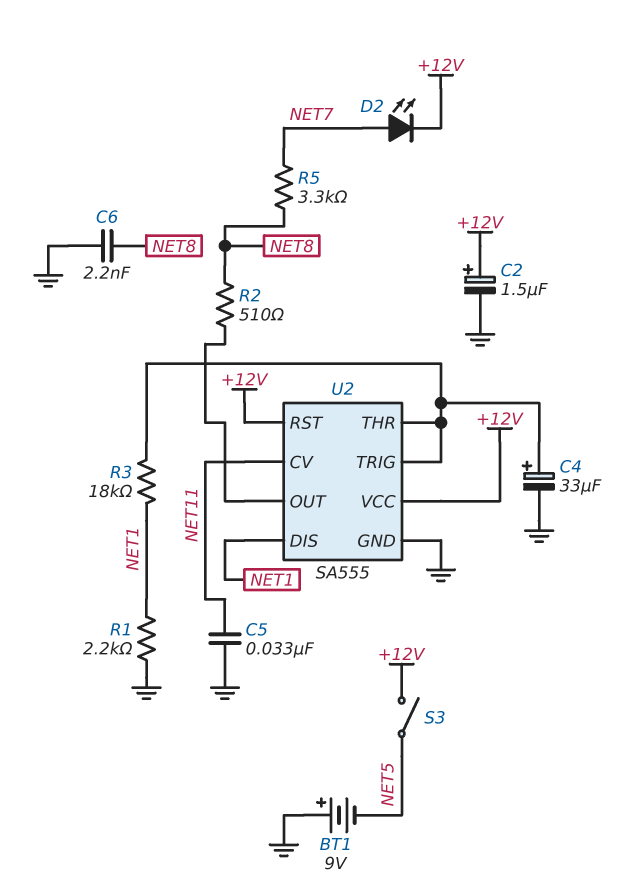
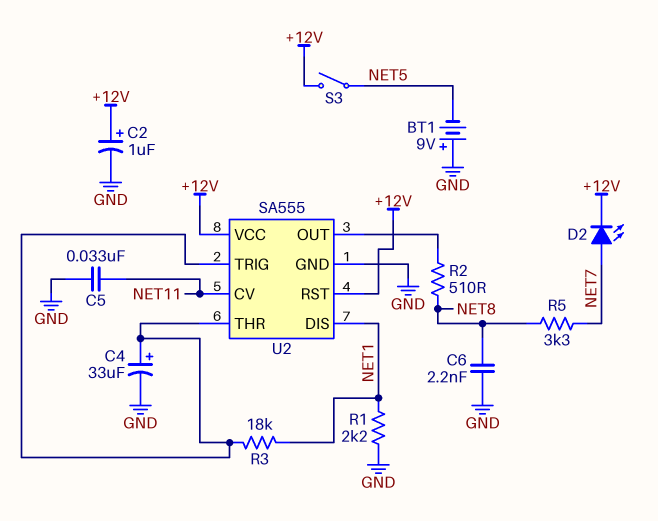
C2: 1.5uF (plus +12V, minus GND) -> 1uF (plus +12V, minus GND)

